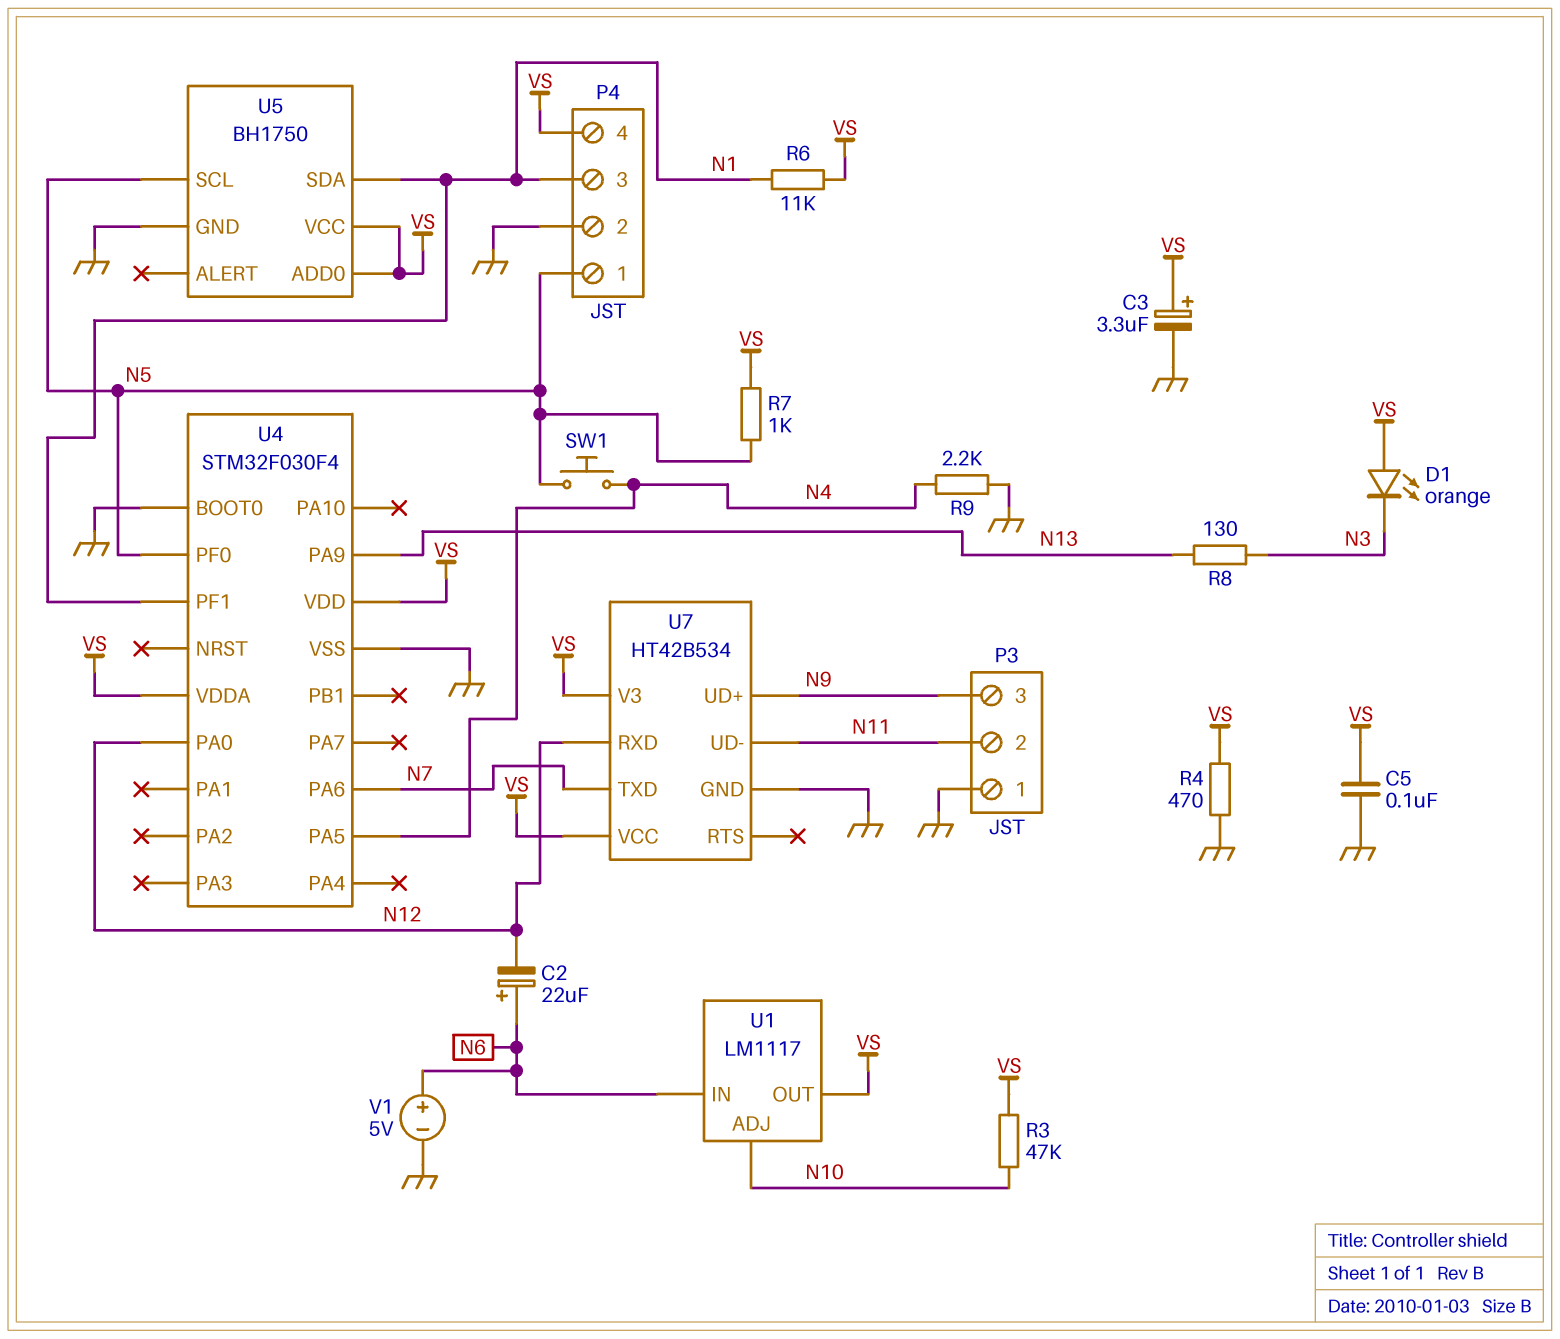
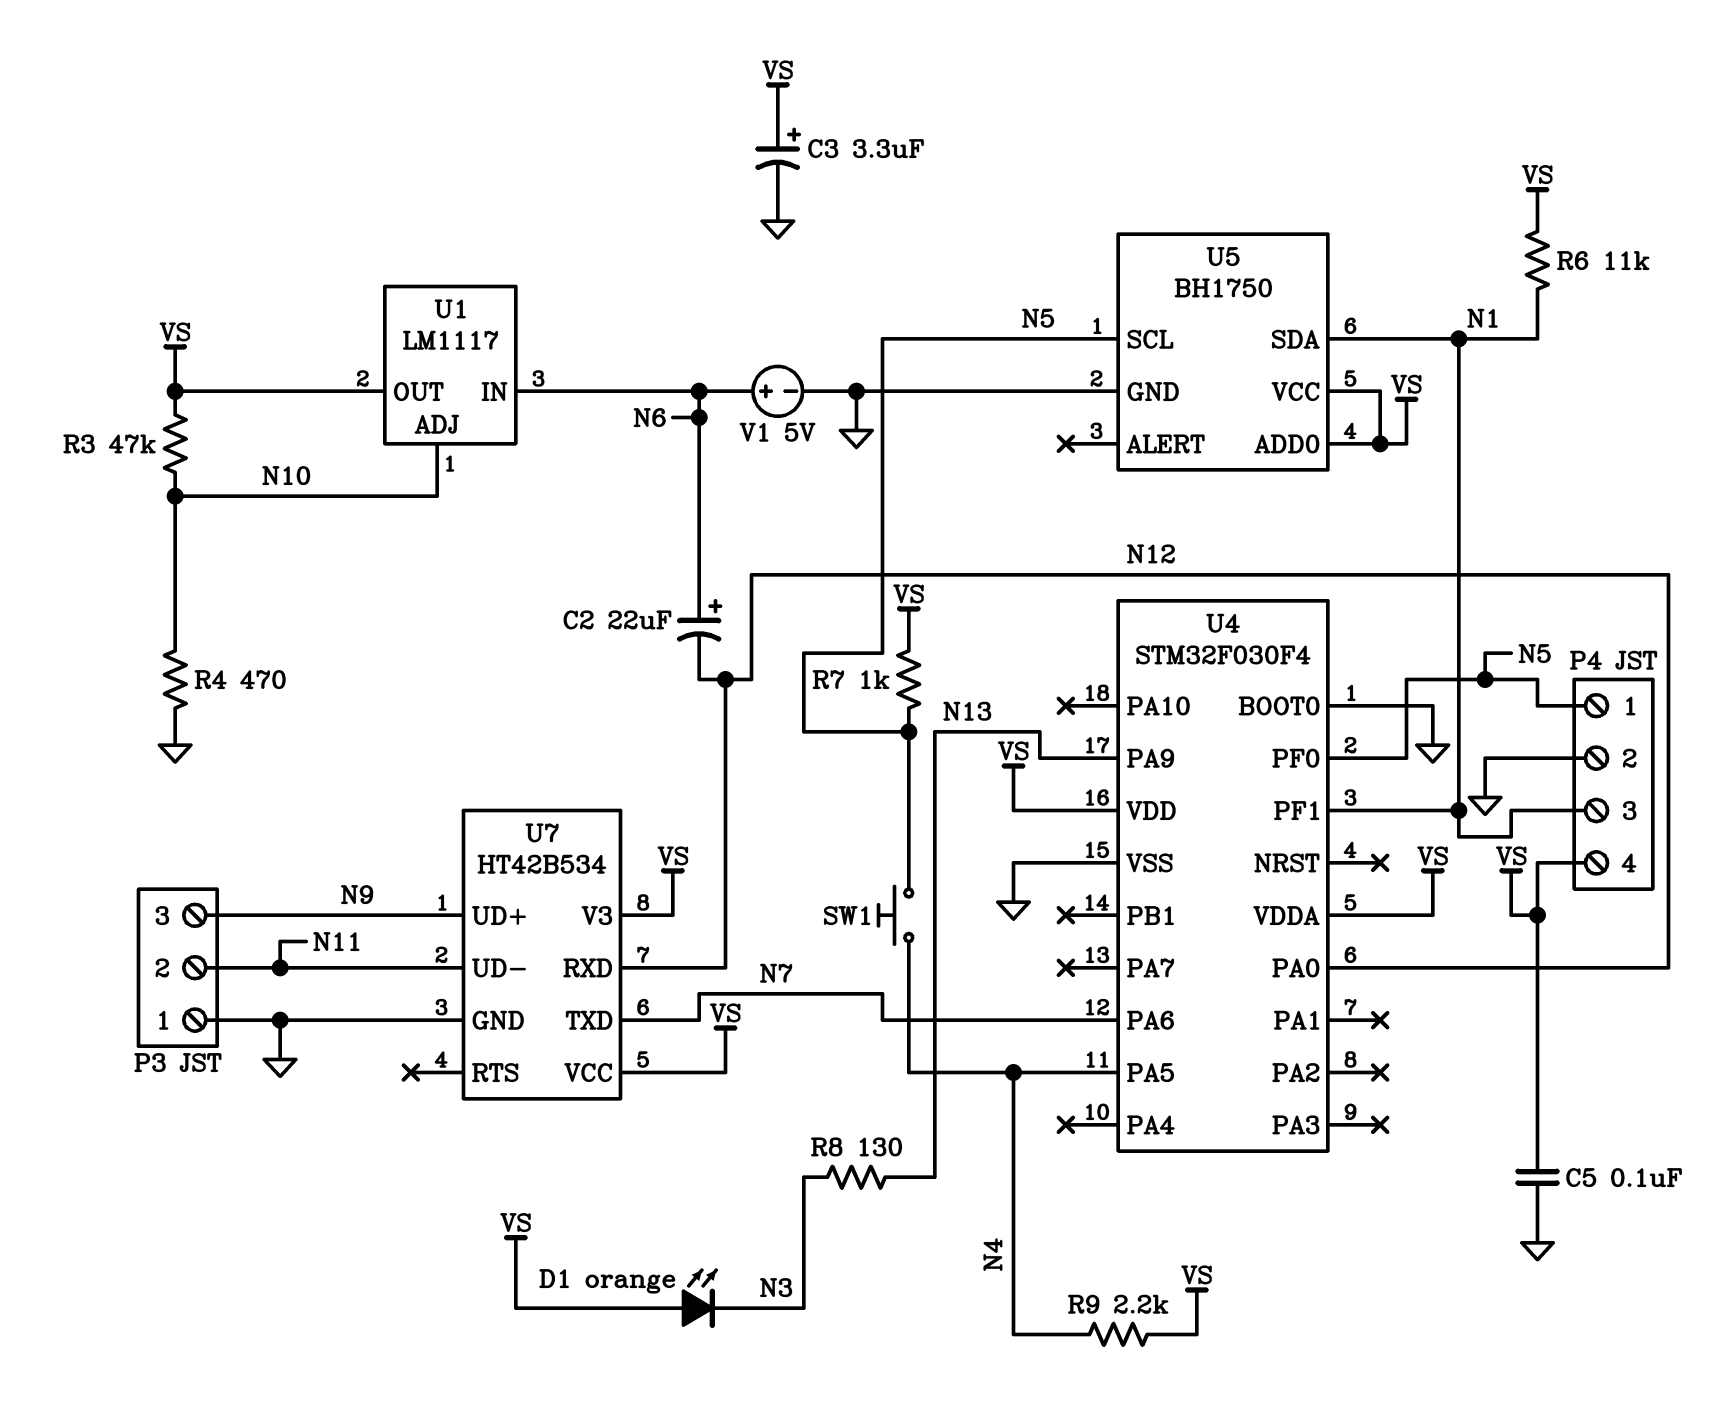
R4: 470 (GND, VS) -> 470 (GND, N10)
R9: 2.2k (GND, N4) -> 2.2k (N4, VS)

